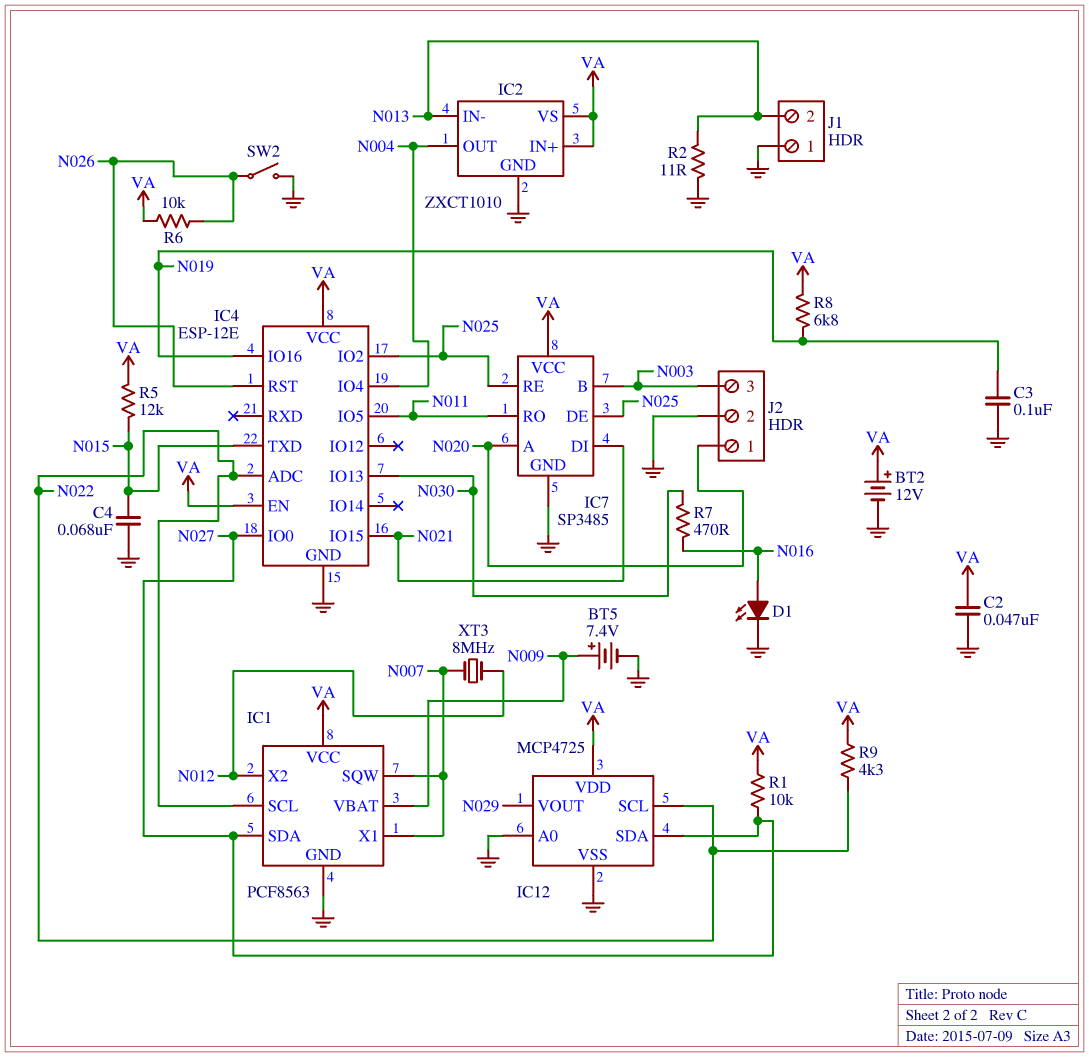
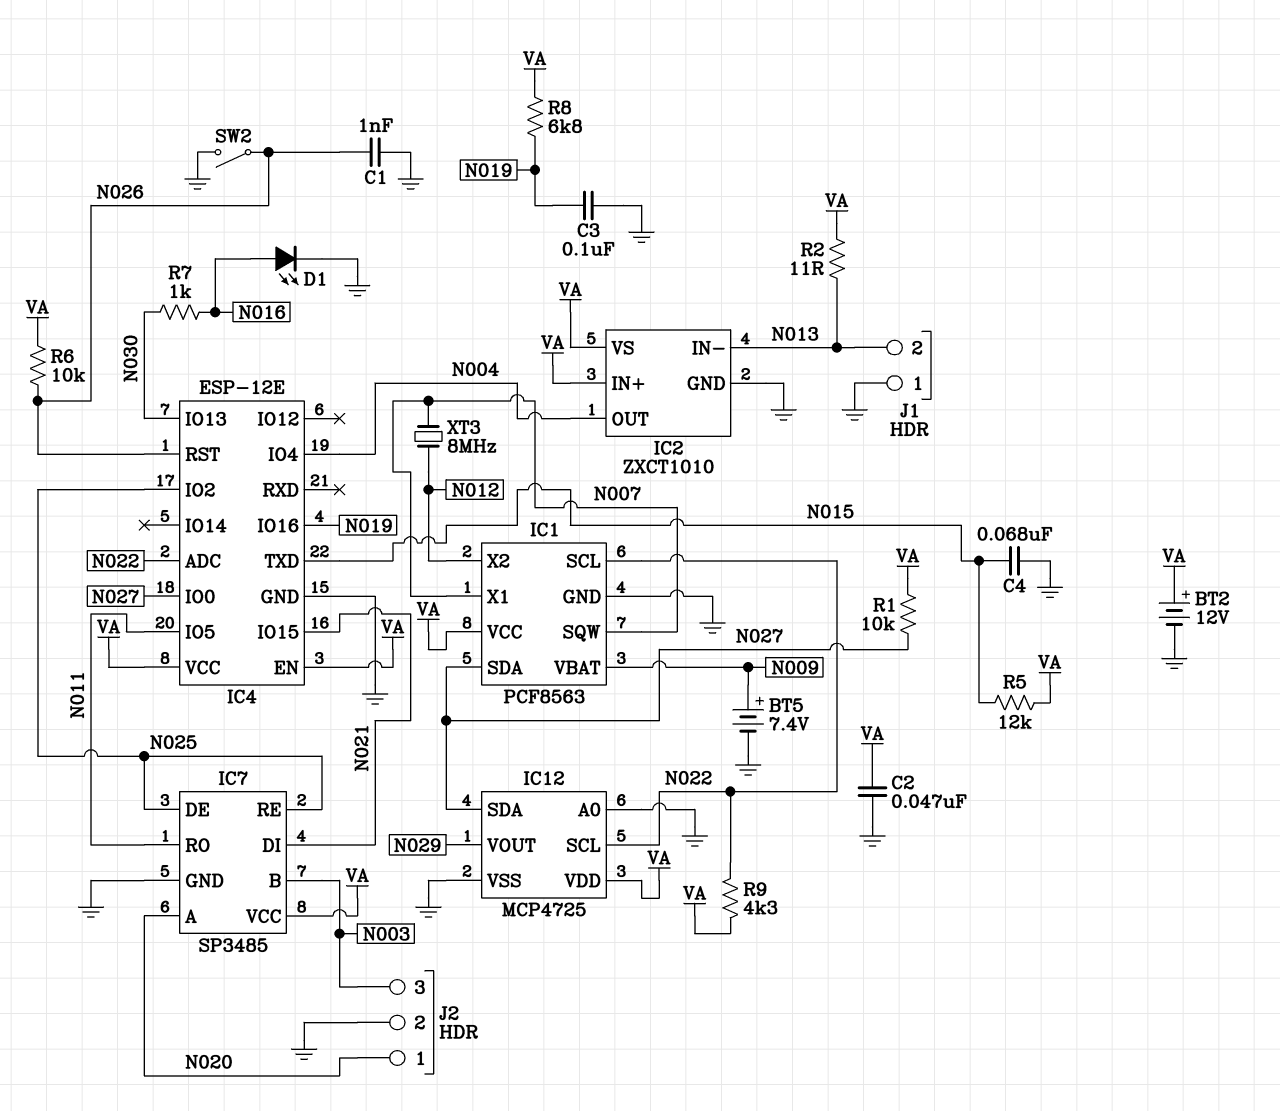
C1: none -> 1nF (GND, N026)
R2: 11 (GND, N013) -> 11 (N013, VA)
R7: 470 (N016, N030) -> 1k (N016, N030)

